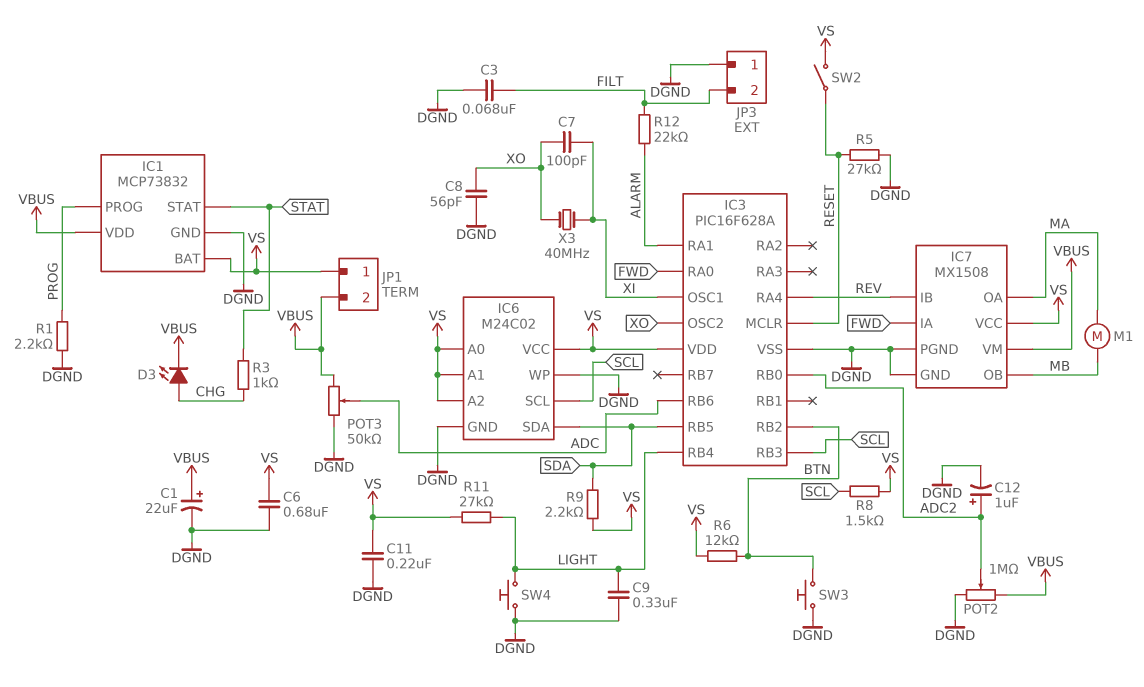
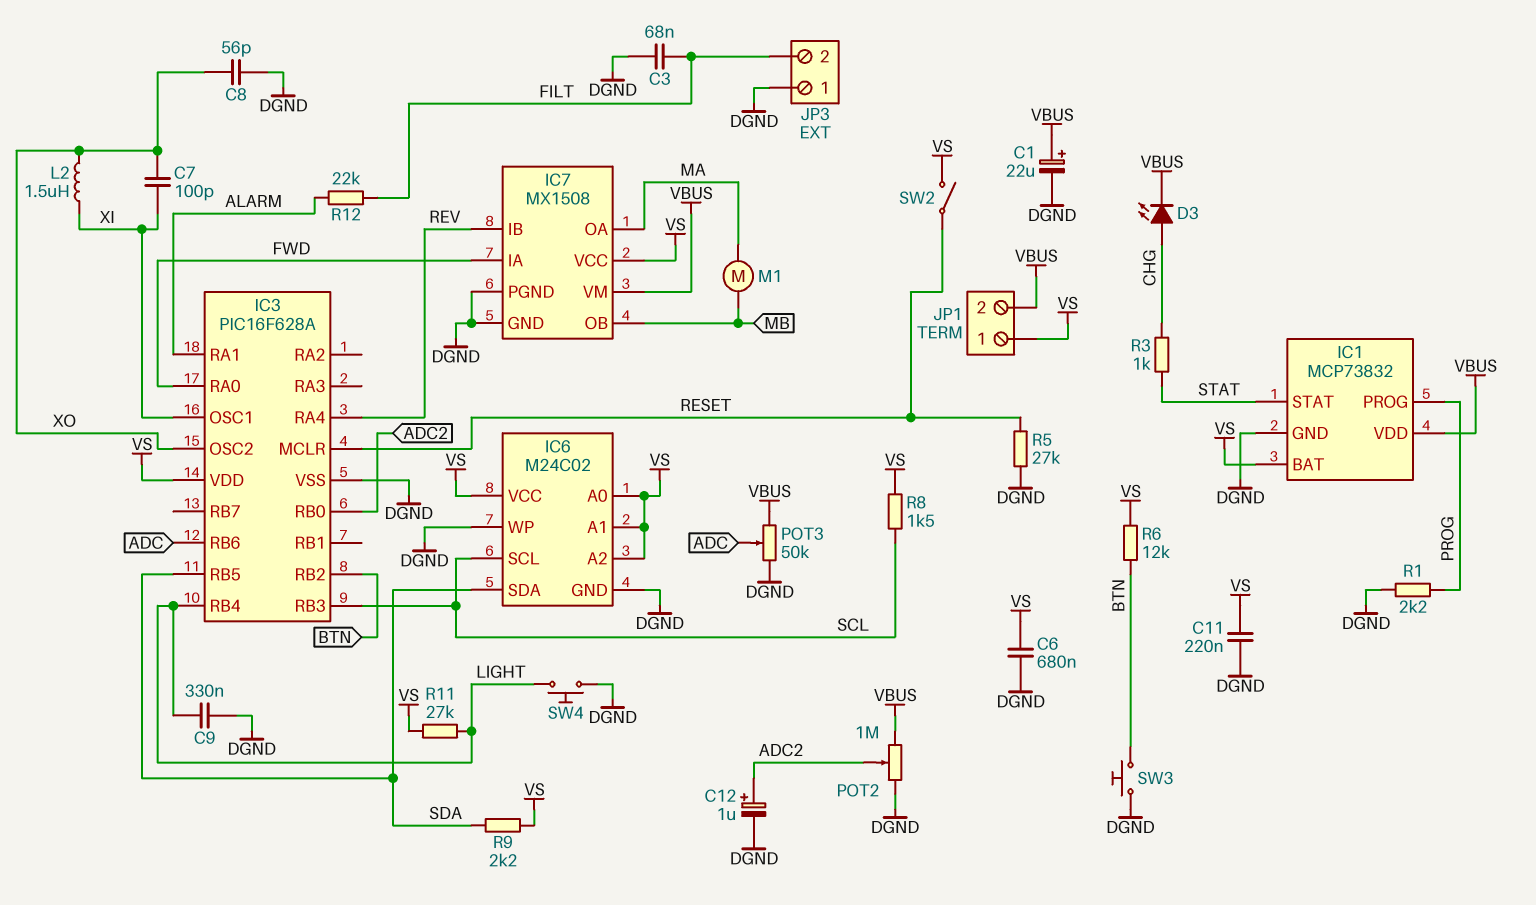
L2: none -> 1.5uH (XI, XO)
X3: 40MHz (XI, XO) -> none

